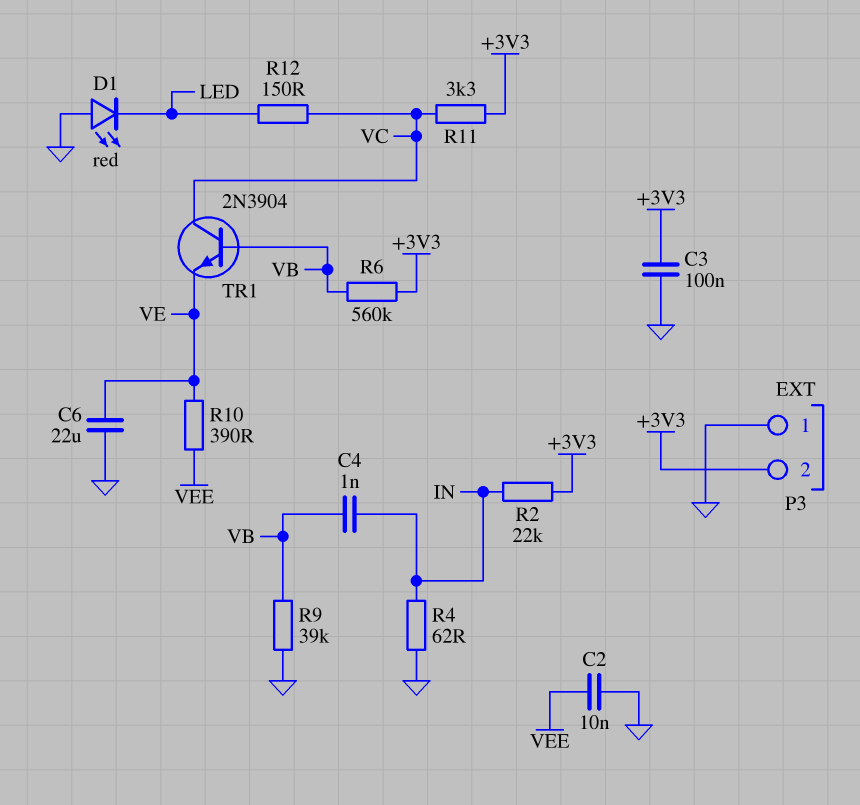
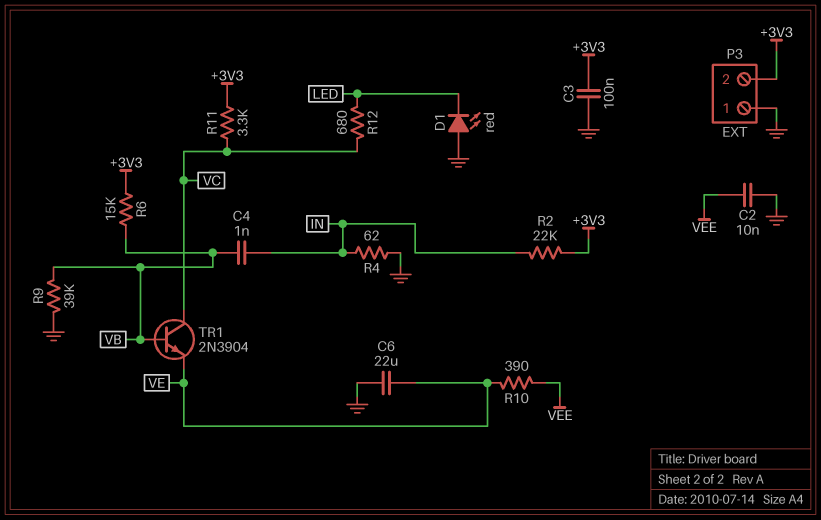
R6: 560k (+3V3, VB) -> 15k (+3V3, VB)
R12: 150 (LED, VC) -> 680 (LED, VC)

